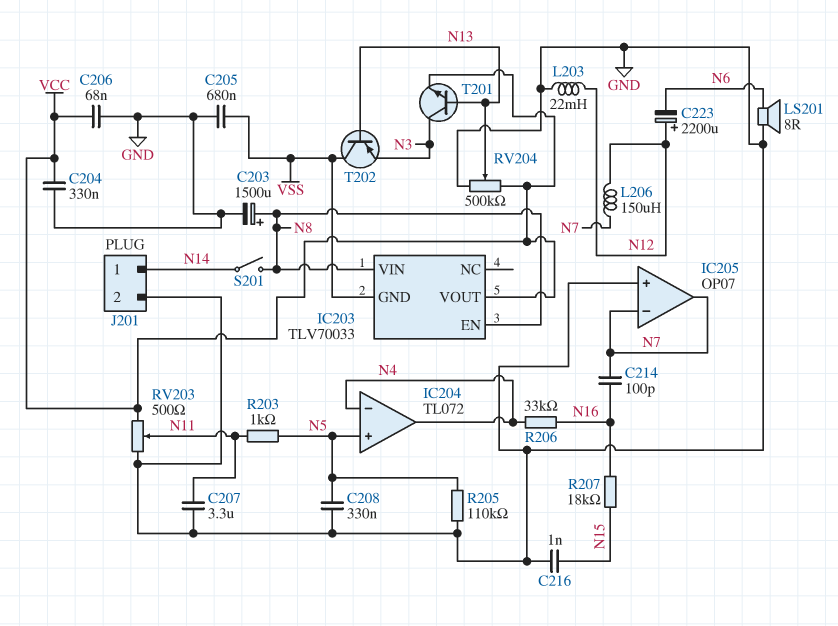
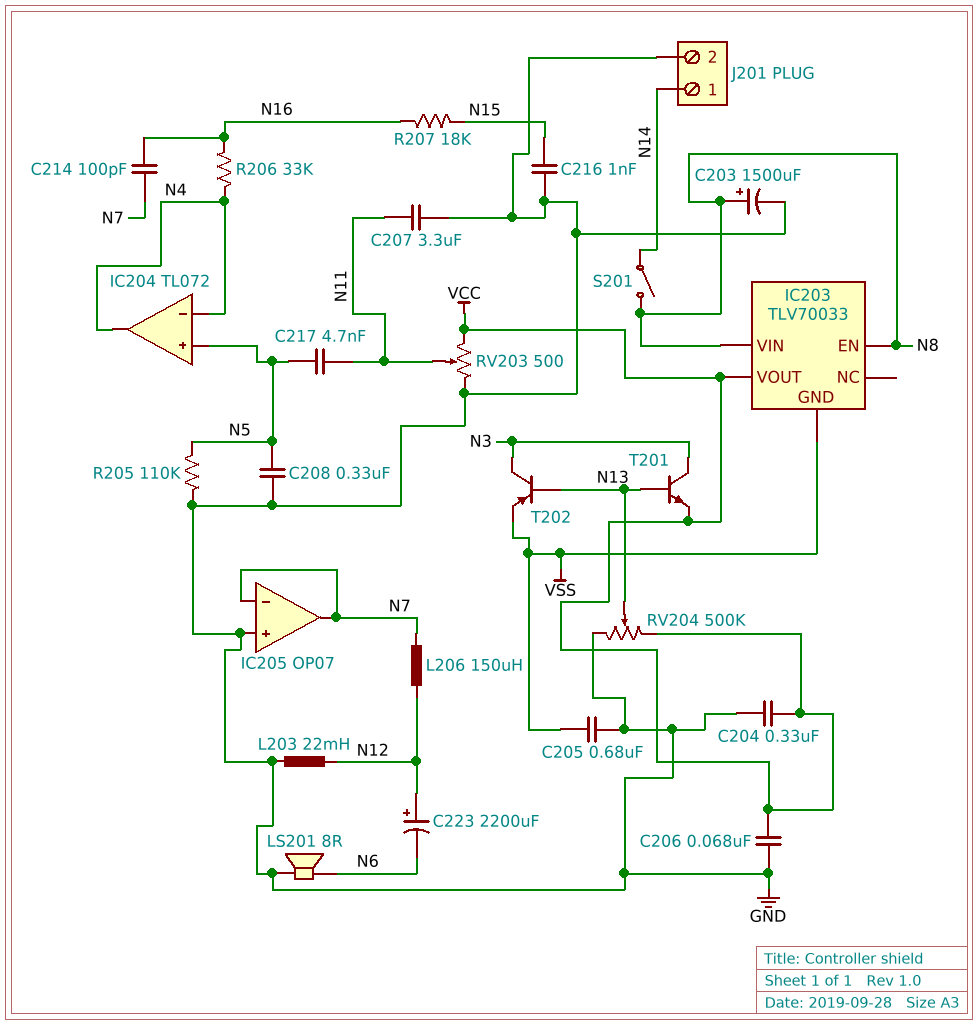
C217: none -> 4.7nF (N5, N11)
R203: 1k (N5, N11) -> none
T202: PNP (B N13, C VSS, E N3) -> PNP (B N13, C N3, E VSS)

